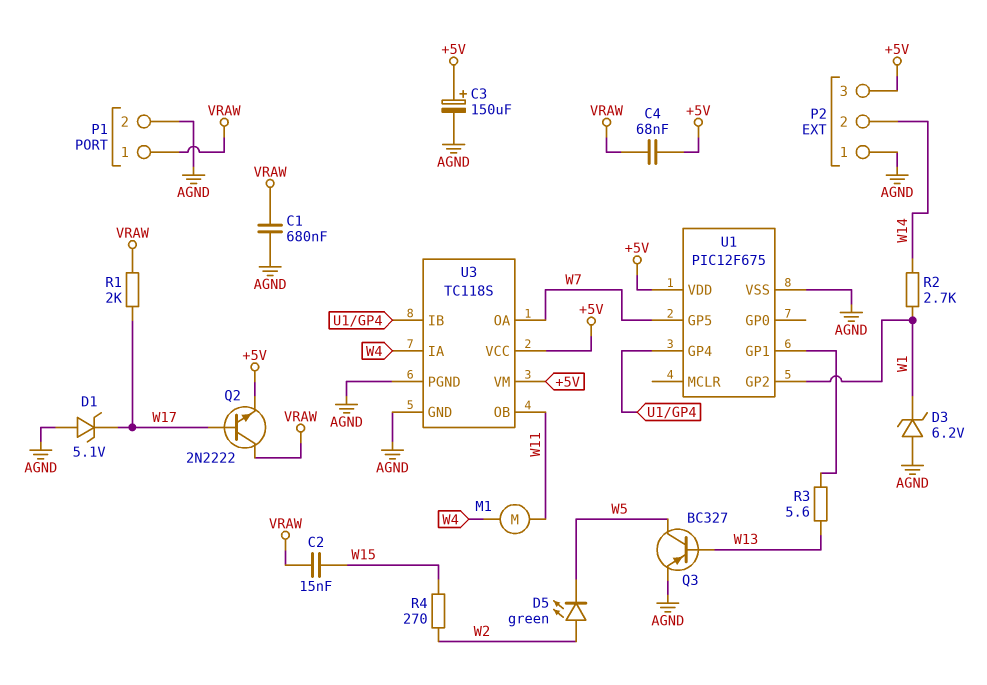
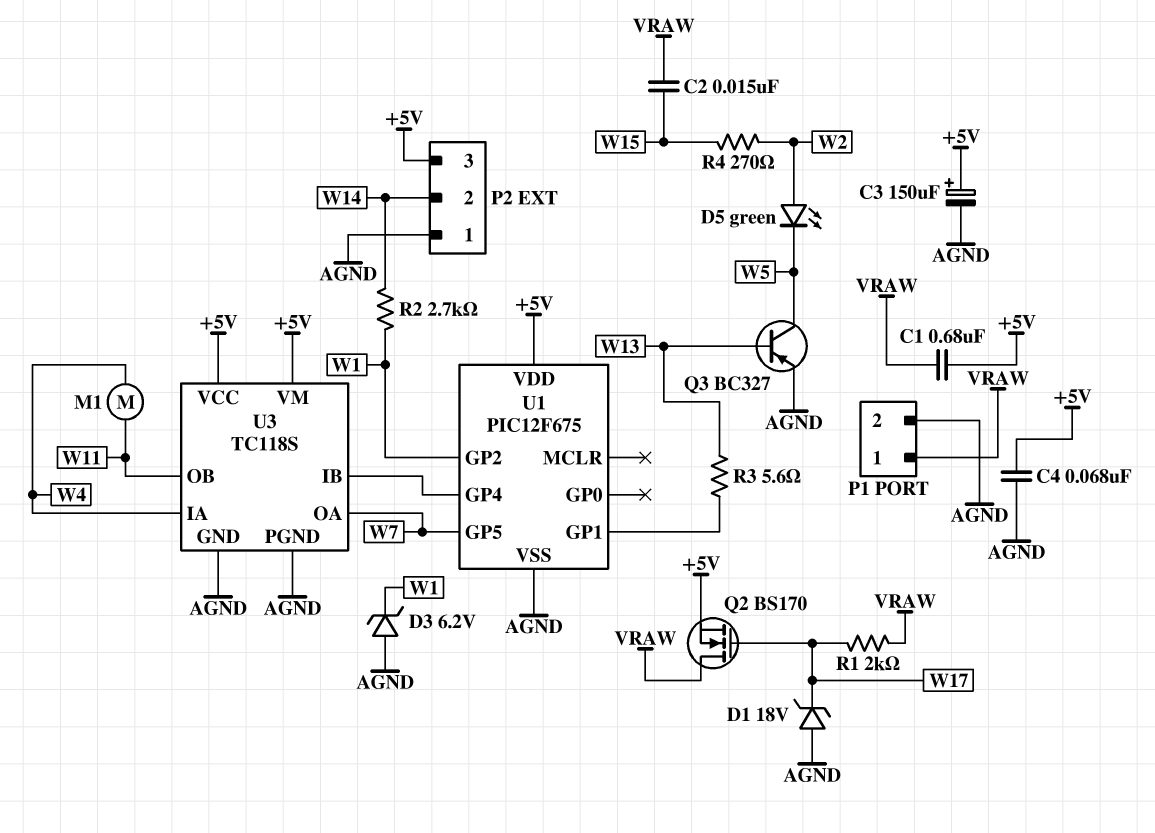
C1: 680nF (AGND, VRAW) -> 680nF (+5V, VRAW)
C4: 68nF (+5V, VRAW) -> 68nF (+5V, AGND)
D1: zener 5.1V (A AGND, K W17) -> zener 18V (A AGND, K W17)
Q2: NPN 2N2222 (B W17, C VRAW, E +5V) -> NMOS BS170 (G W17, D VRAW, S +5V)

